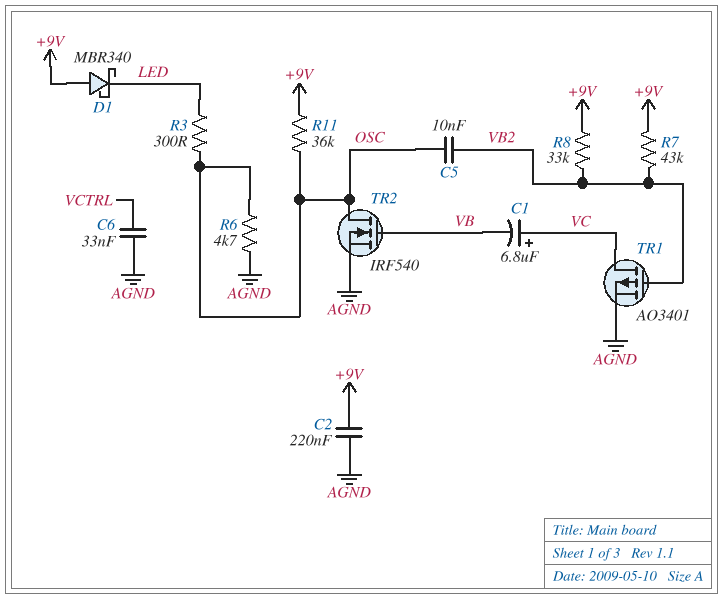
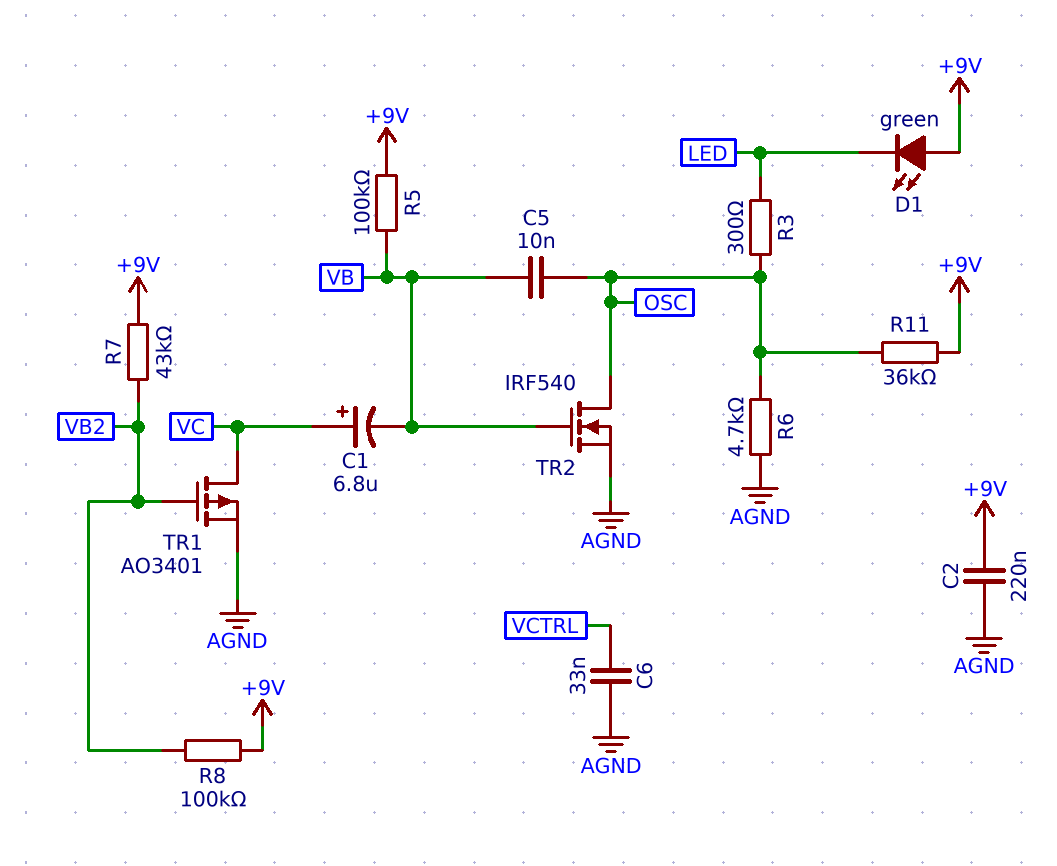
C5: 10nF (OSC, VB2) -> 10nF (OSC, VB)
D1: schottky MBR340 (A +9V, K LED) -> LED green (A +9V, K LED)
R5: none -> 100k (+9V, VB)
R8: 33k (+9V, VB2) -> 100k (+9V, VB2)

